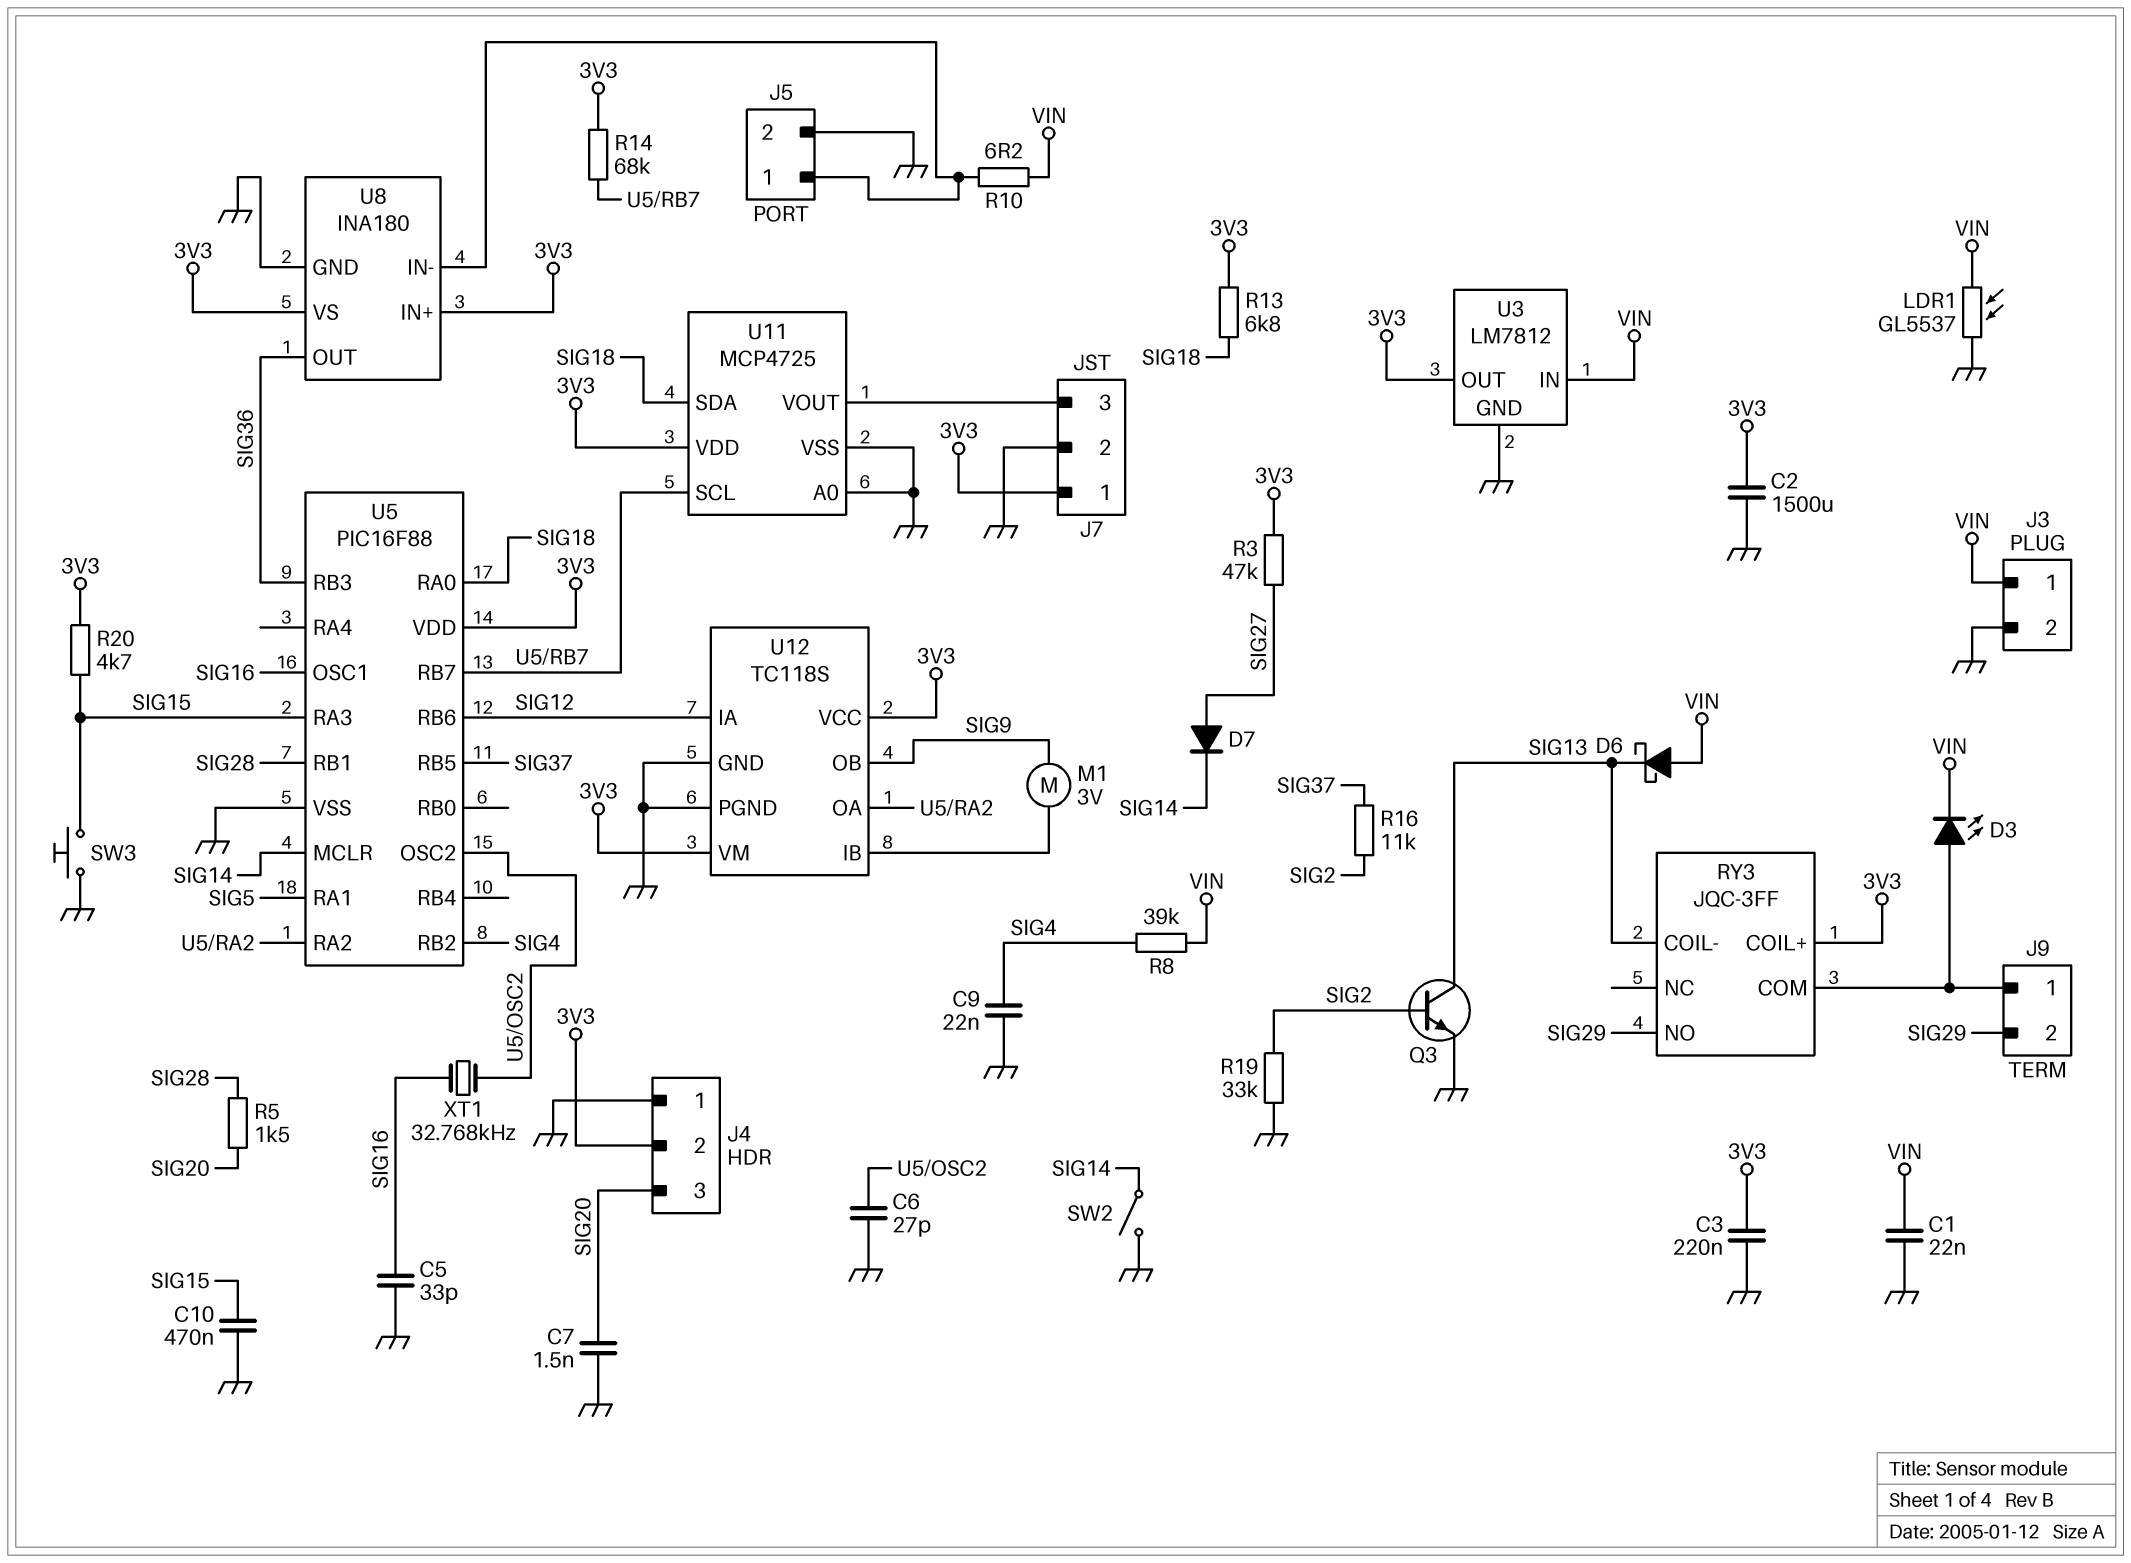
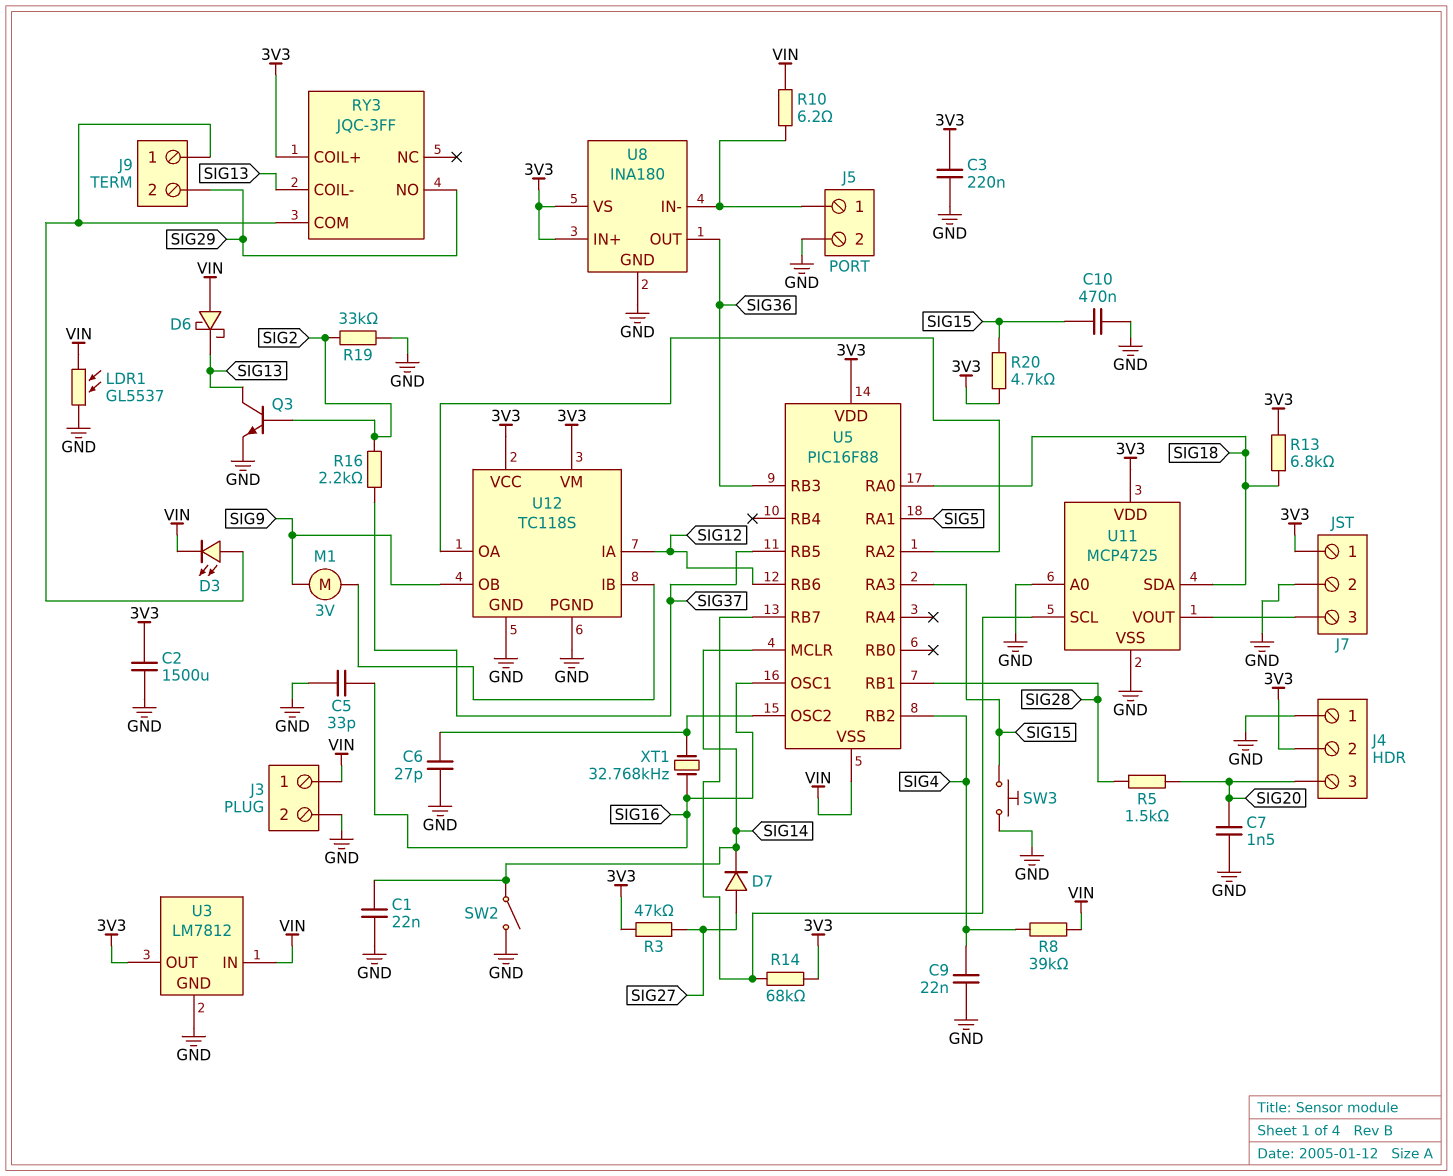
C1: 22nF (GND, VIN) -> 22nF (GND, SIG14)
R16: 11k (SIG2, SIG37) -> 2.2k (SIG2, SIG37)
U5 pin VSS: GND -> VIN

